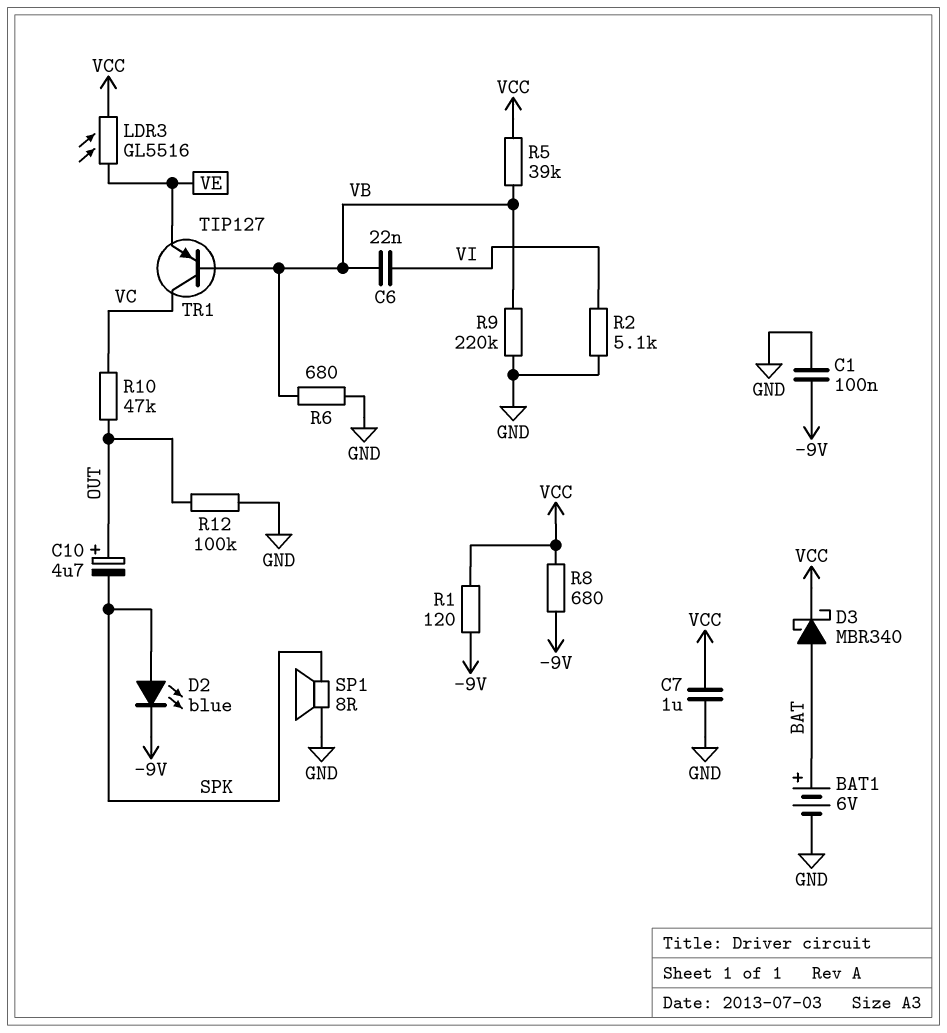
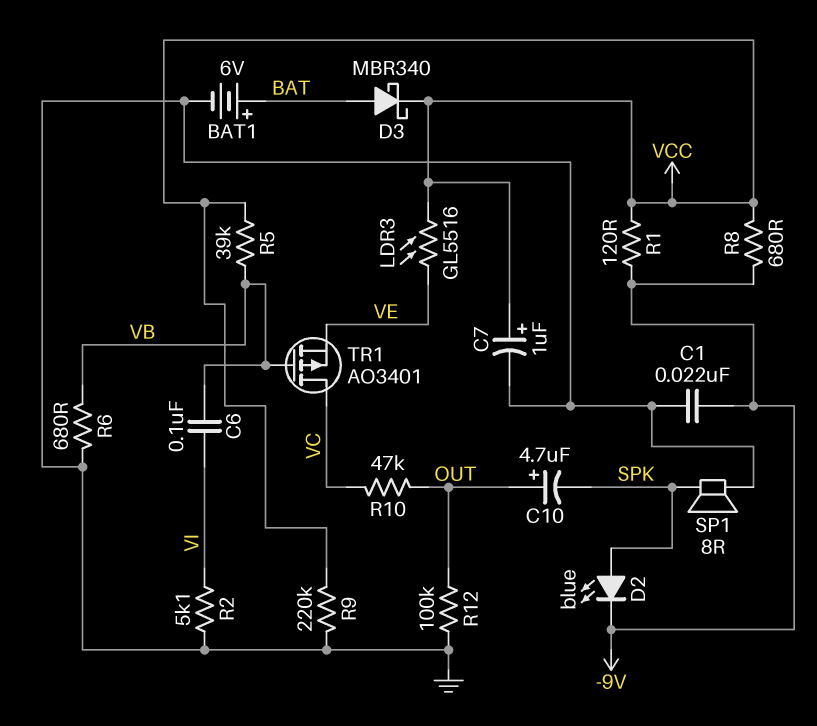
C1: 100nF (-9V, GND) -> 22nF (-9V, GND)
C6: 22nF (VB, VI) -> 100nF (VB, VI)
C7: 1uF (GND, VCC) -> 1uF (plus VCC, minus GND)
R9: 220k (GND, VB) -> 220k (GND, VCC)
TR1: PNP TIP127 (B VB, C VC, E VE) -> PMOS AO3401 (G VB, D VC, S VE)

